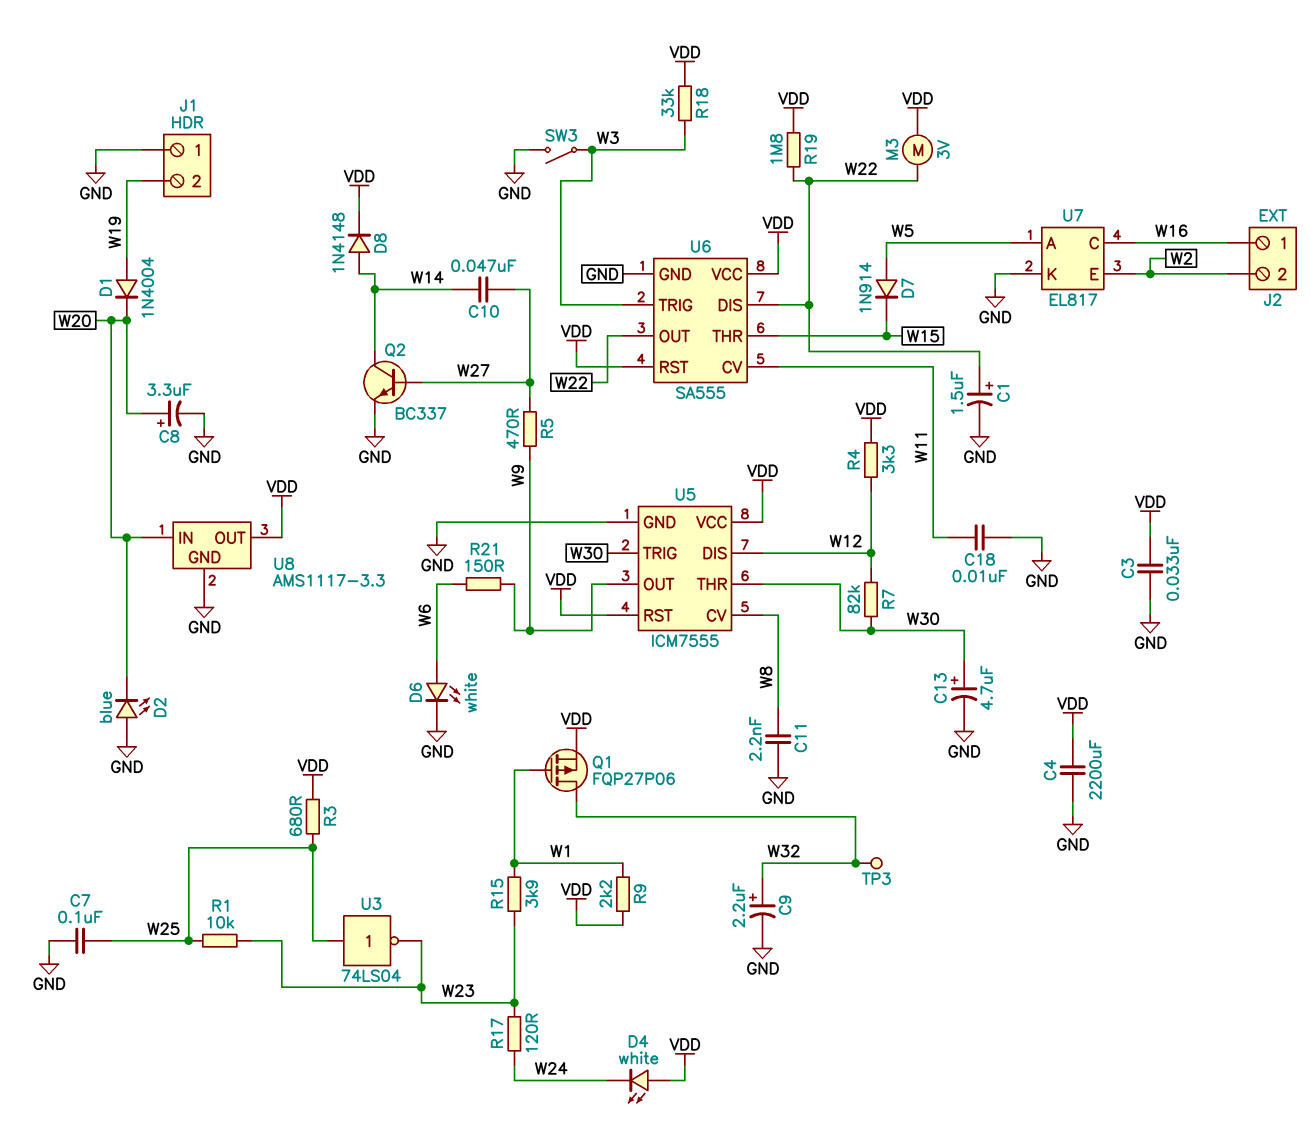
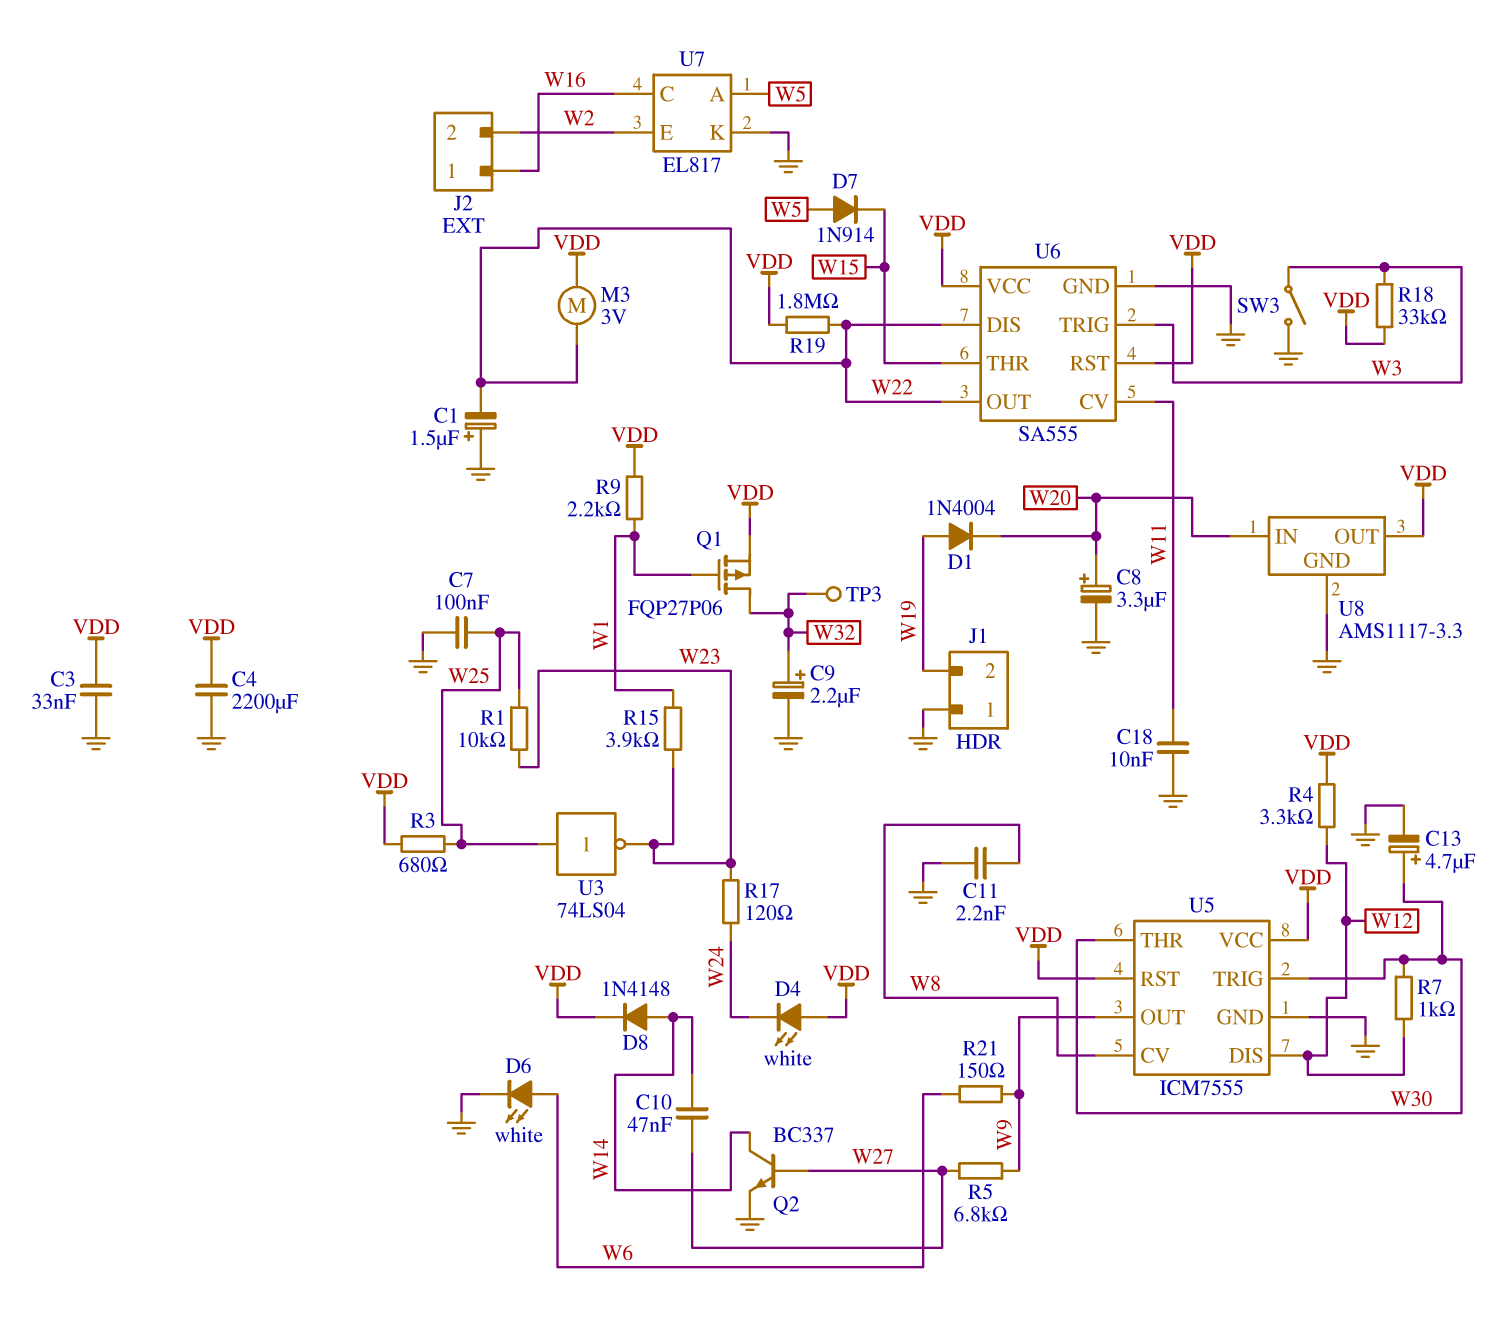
C1: 1.5uF (plus W22, minus GND) -> 1.5uF (plus GND, minus W22)
D2: LED blue (A GND, K W20) -> none
R5: 470 (W9, W27) -> 6.8k (W9, W27)
R7: 82k (W12, W30) -> 1k (W12, W30)

